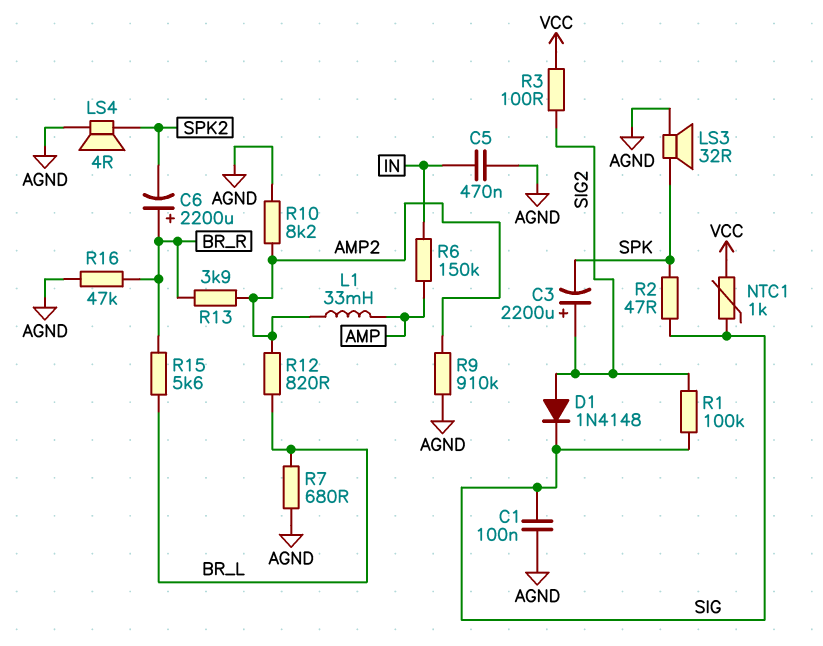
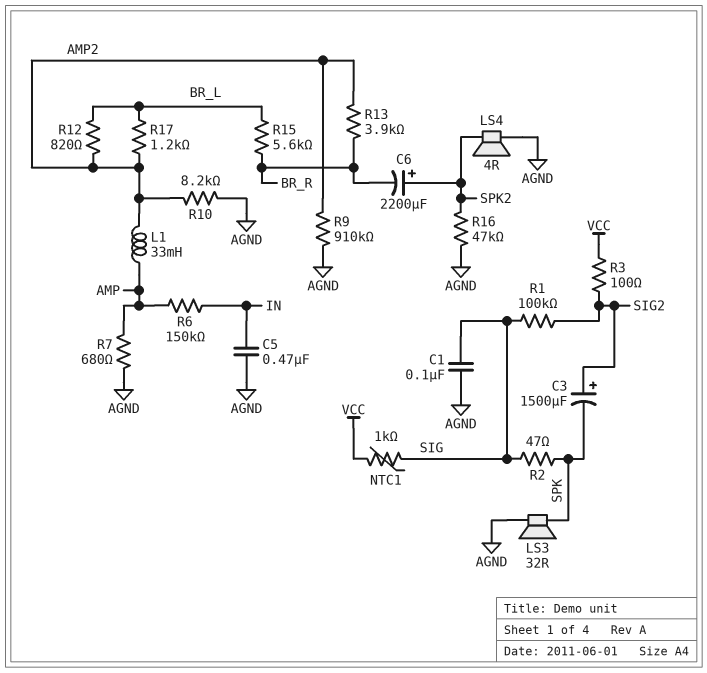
C3: 2200uF (plus SIG2, minus SPK) -> 1500uF (plus SIG2, minus SPK)
C6: 2200uF (plus BR_R, minus SPK2) -> 2200uF (plus SPK2, minus BR_R)
D1: diode 1N4148 (A SIG2, K SIG) -> none
R7: 680 (AGND, BR_L) -> 680 (AGND, AMP)
R16: 47k (AGND, BR_R) -> 47k (AGND, SPK2)
R17: none -> 1.2k (AMP2, BR_L)

